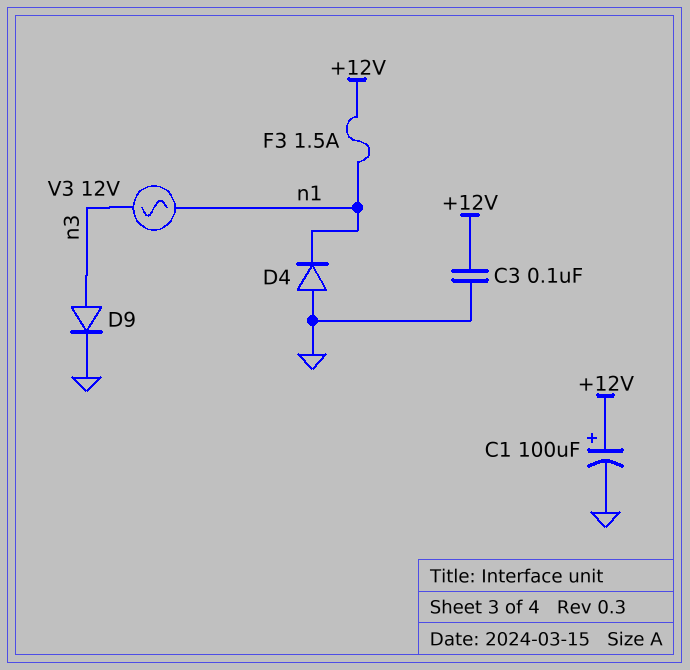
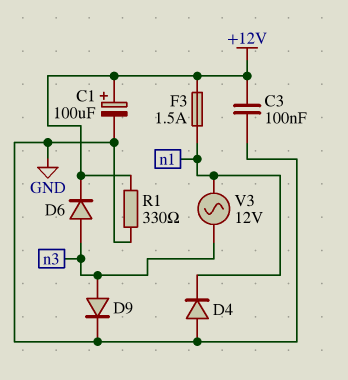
D6: none -> diode (A n3, K +12V)
R1: none -> 330 (+12V, GND)

